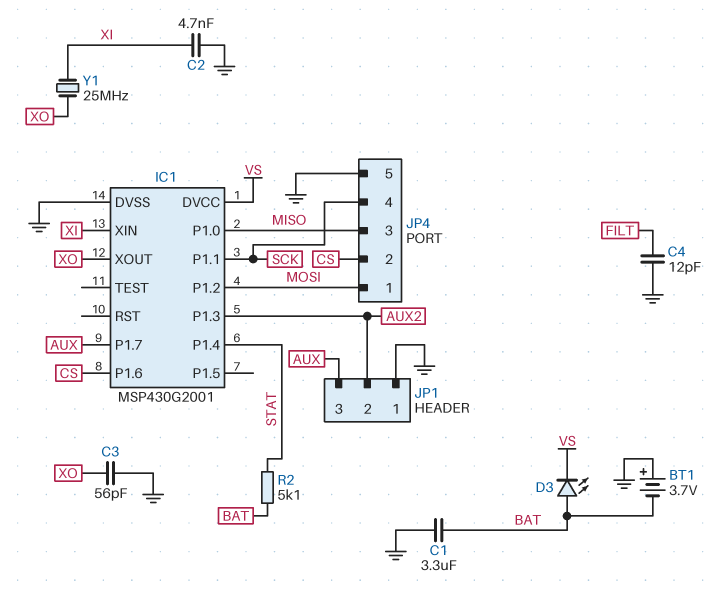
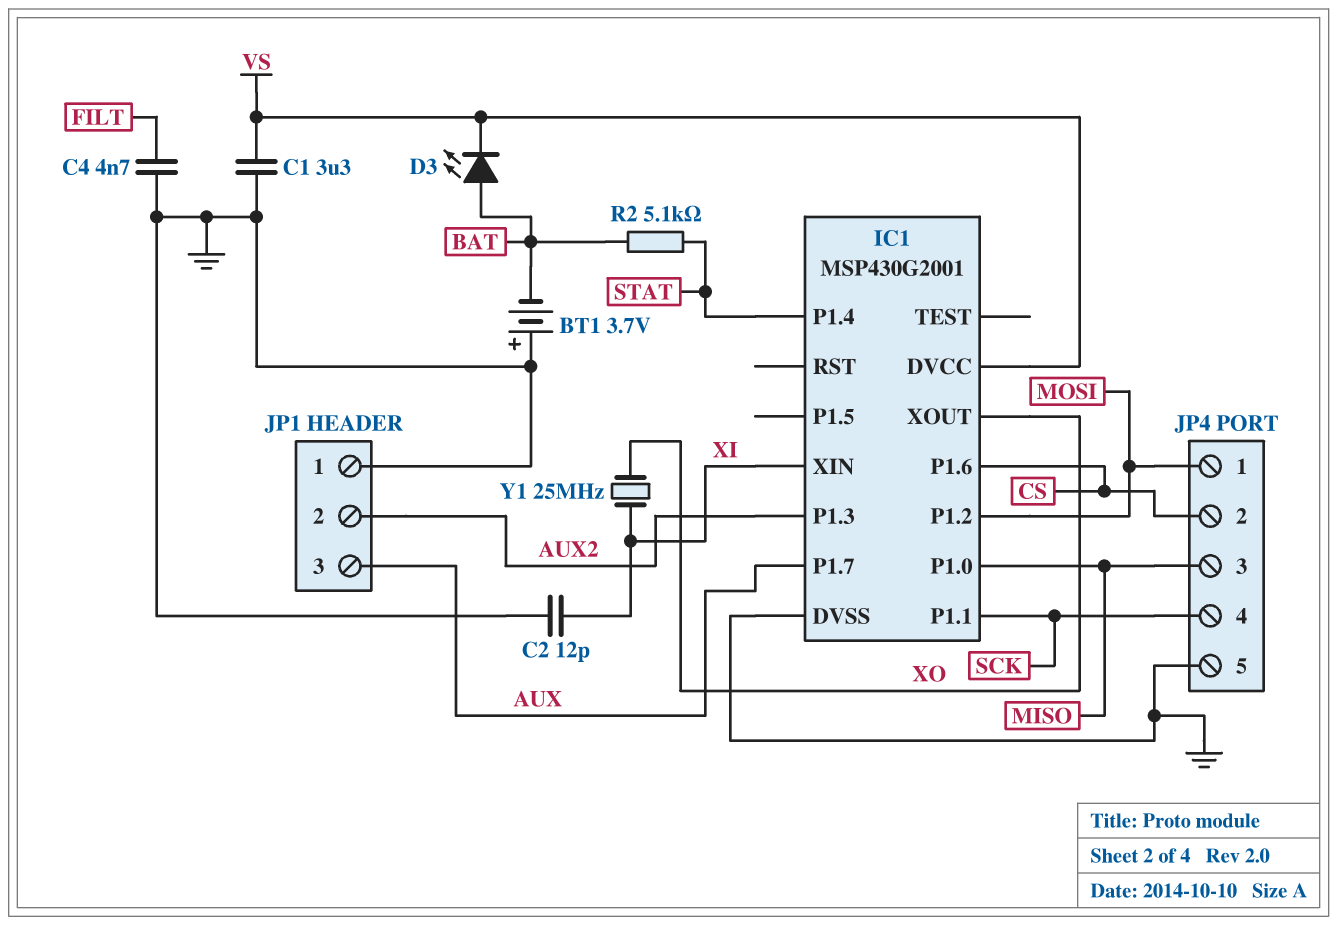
C1: 3.3uF (BAT, GND) -> 3.3uF (GND, VS)
C2: 4.7nF (GND, XI) -> 12pF (GND, XI)
C3: 56pF (GND, XO) -> none
C4: 12pF (FILT, GND) -> 4.7nF (FILT, GND)

